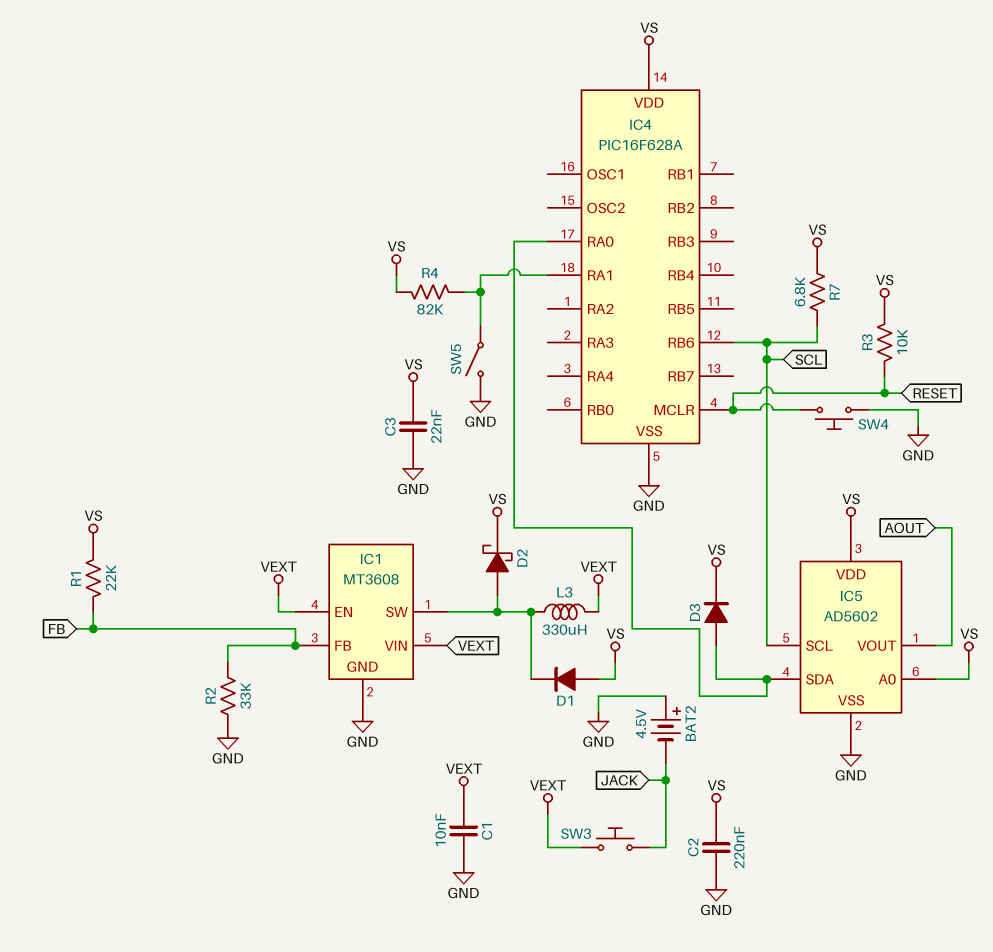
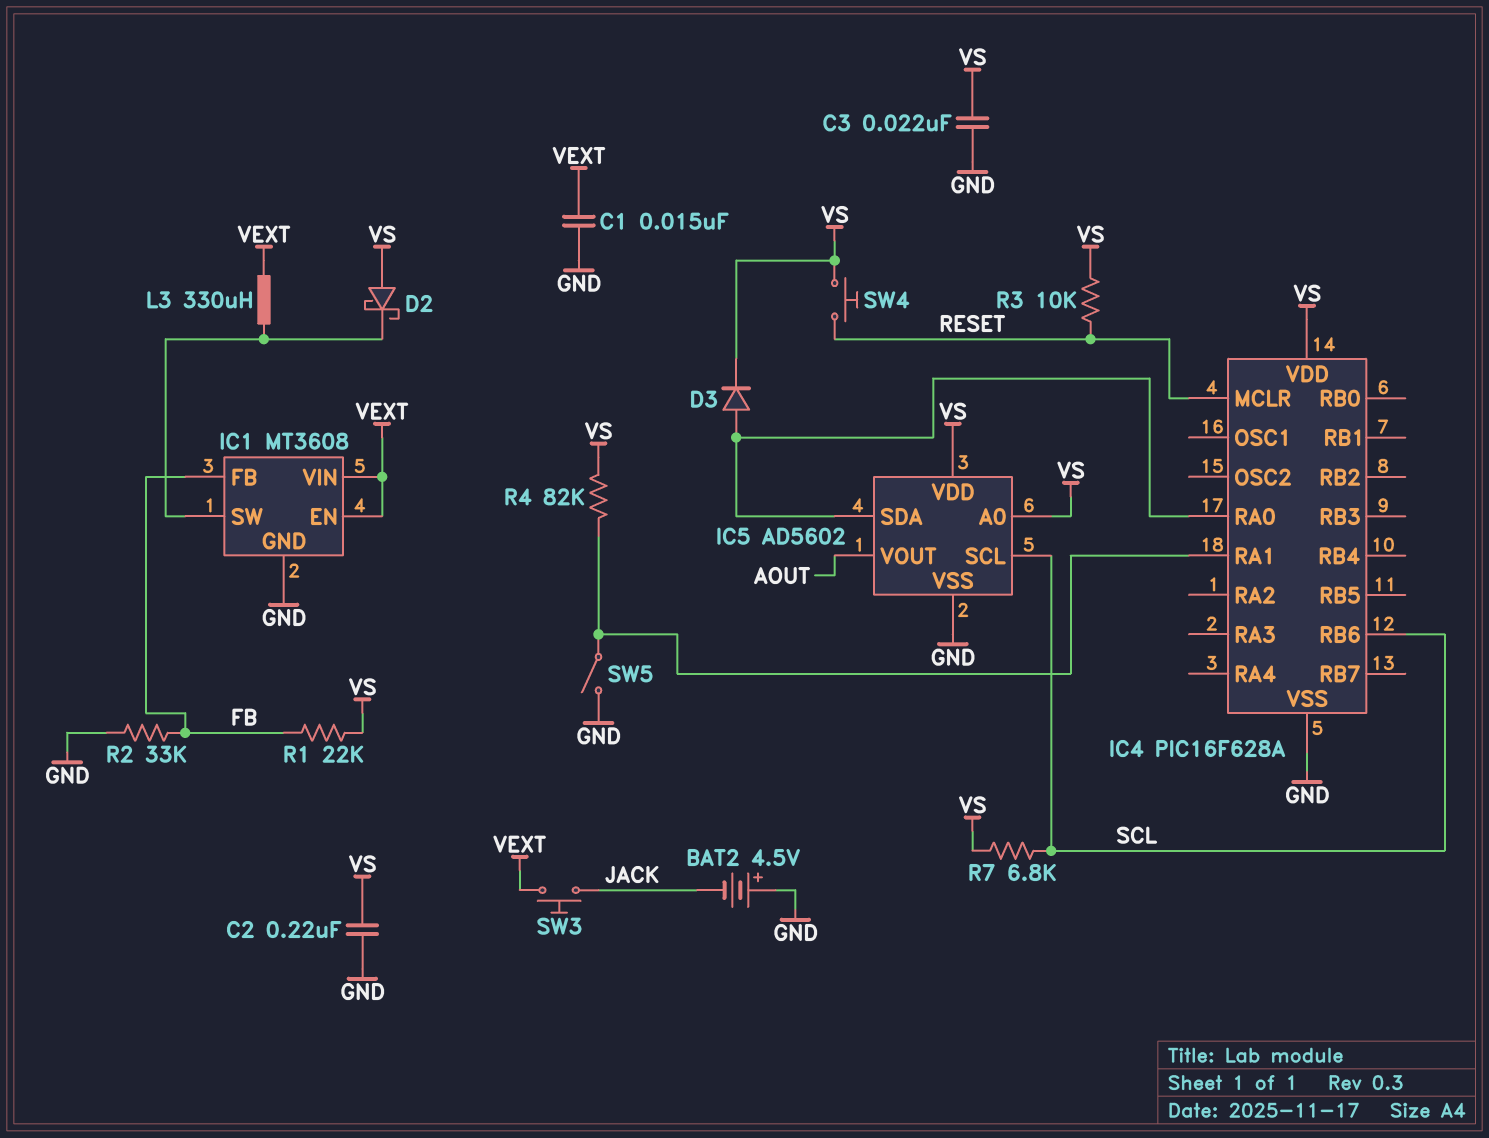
C1: 10nF (GND, VEXT) -> 15nF (GND, VEXT)
D1: diode (A VS, K IC1/SW) -> none
D2: schottky (A IC1/SW, K VS) -> schottky (A VS, K IC1/SW)
SW4: button (GND, RESET) -> button (RESET, VS)

